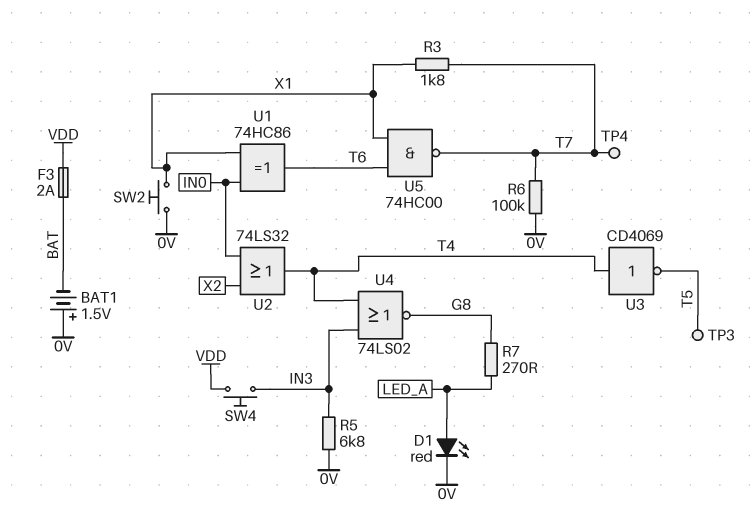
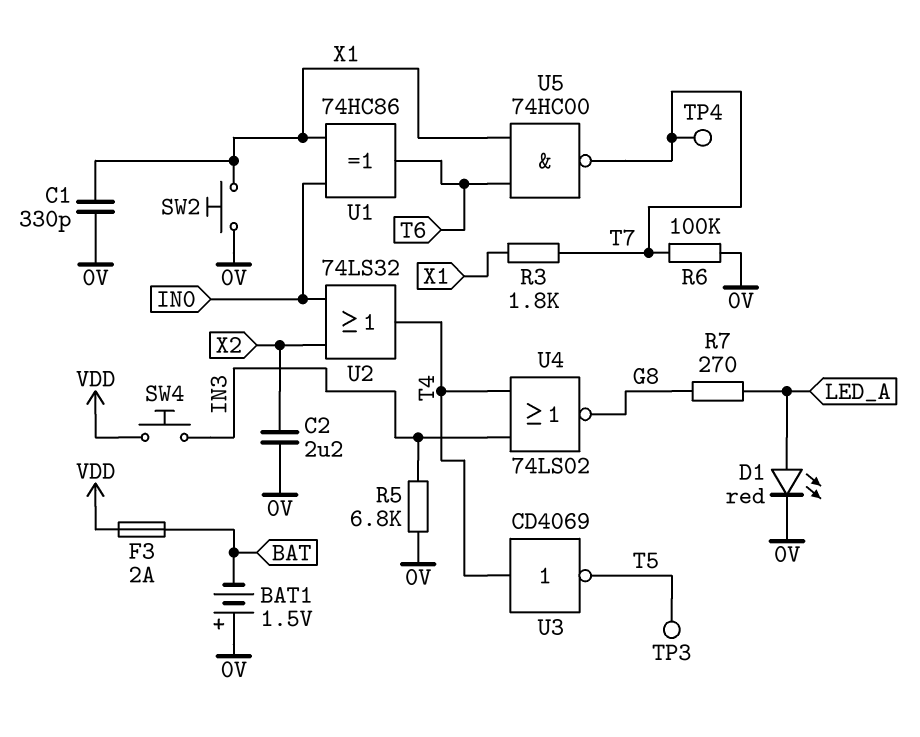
C1: none -> 330pF (0V, X1)
C2: none -> 2.2uF (0V, X2)

